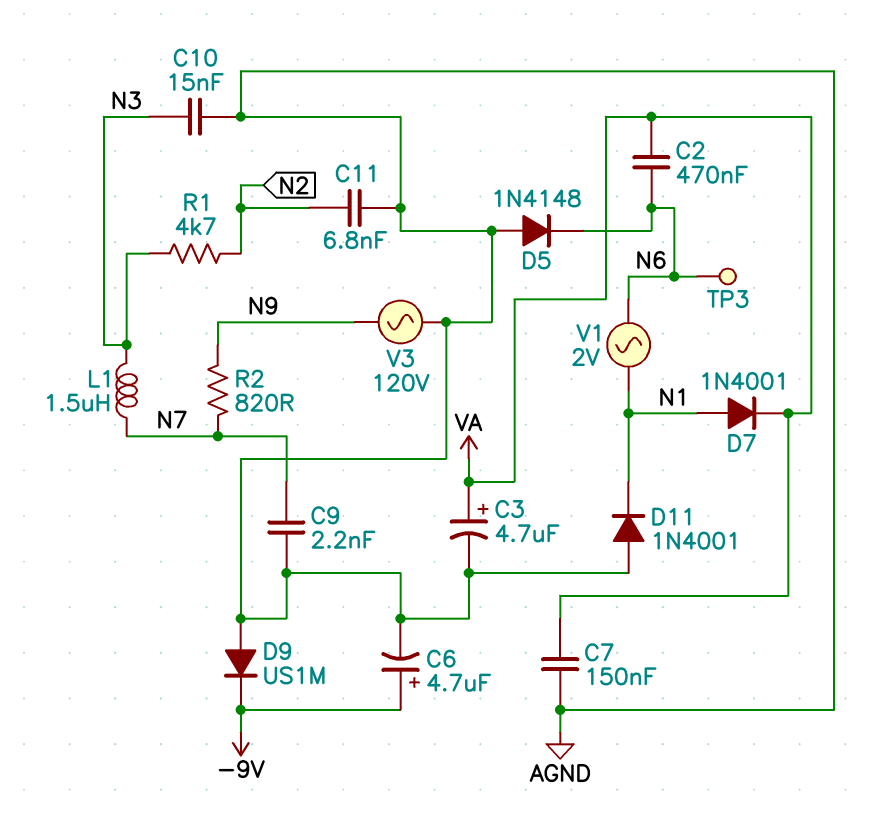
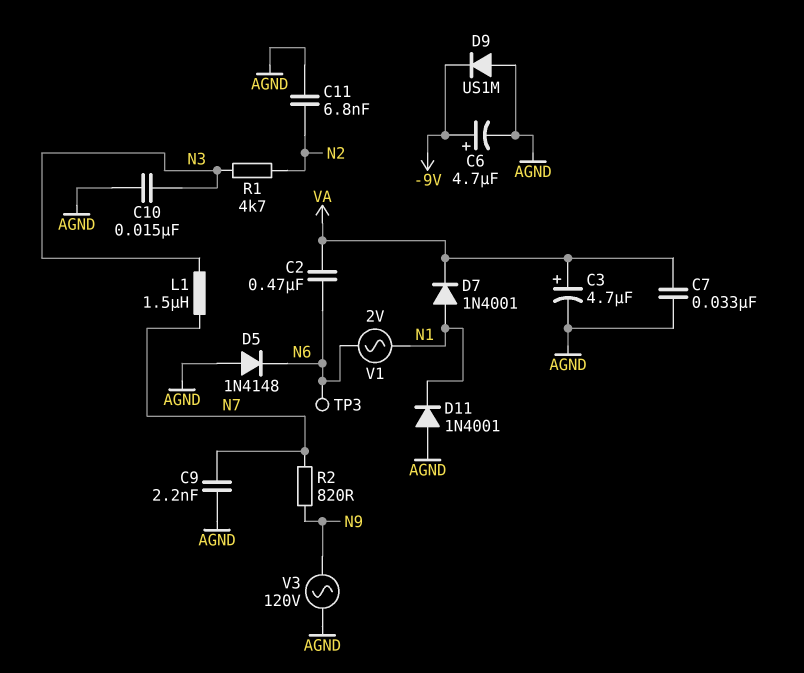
C7: 150nF (AGND, VA) -> 33nF (AGND, VA)

